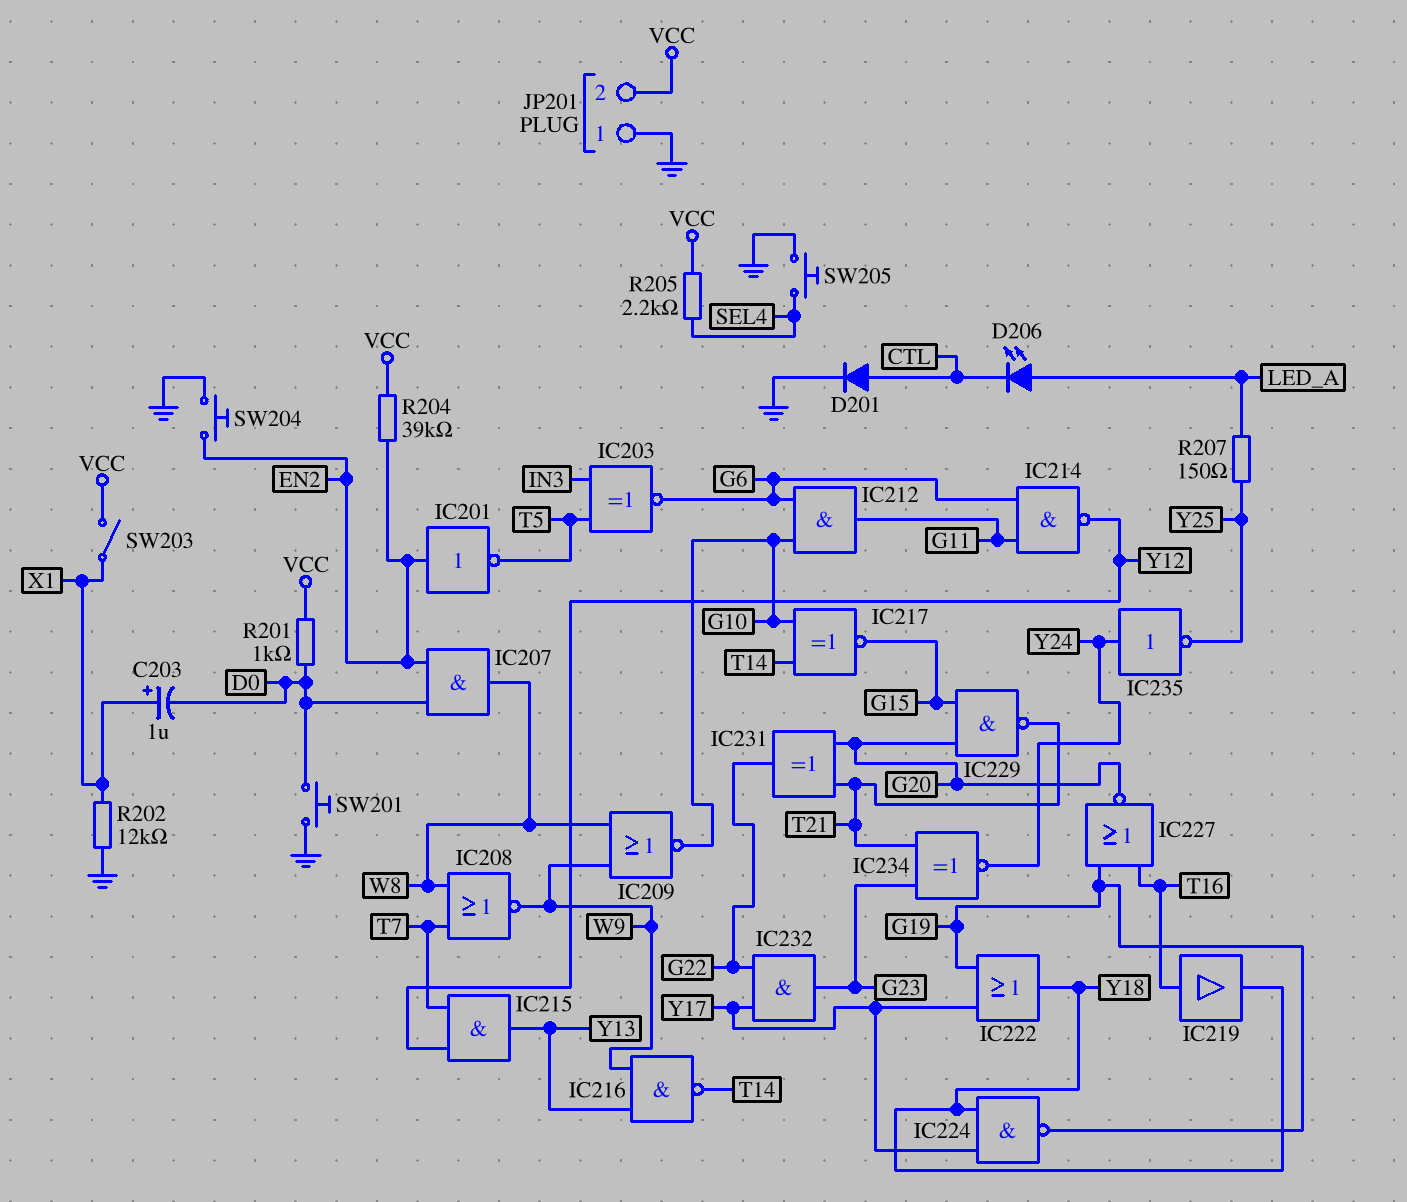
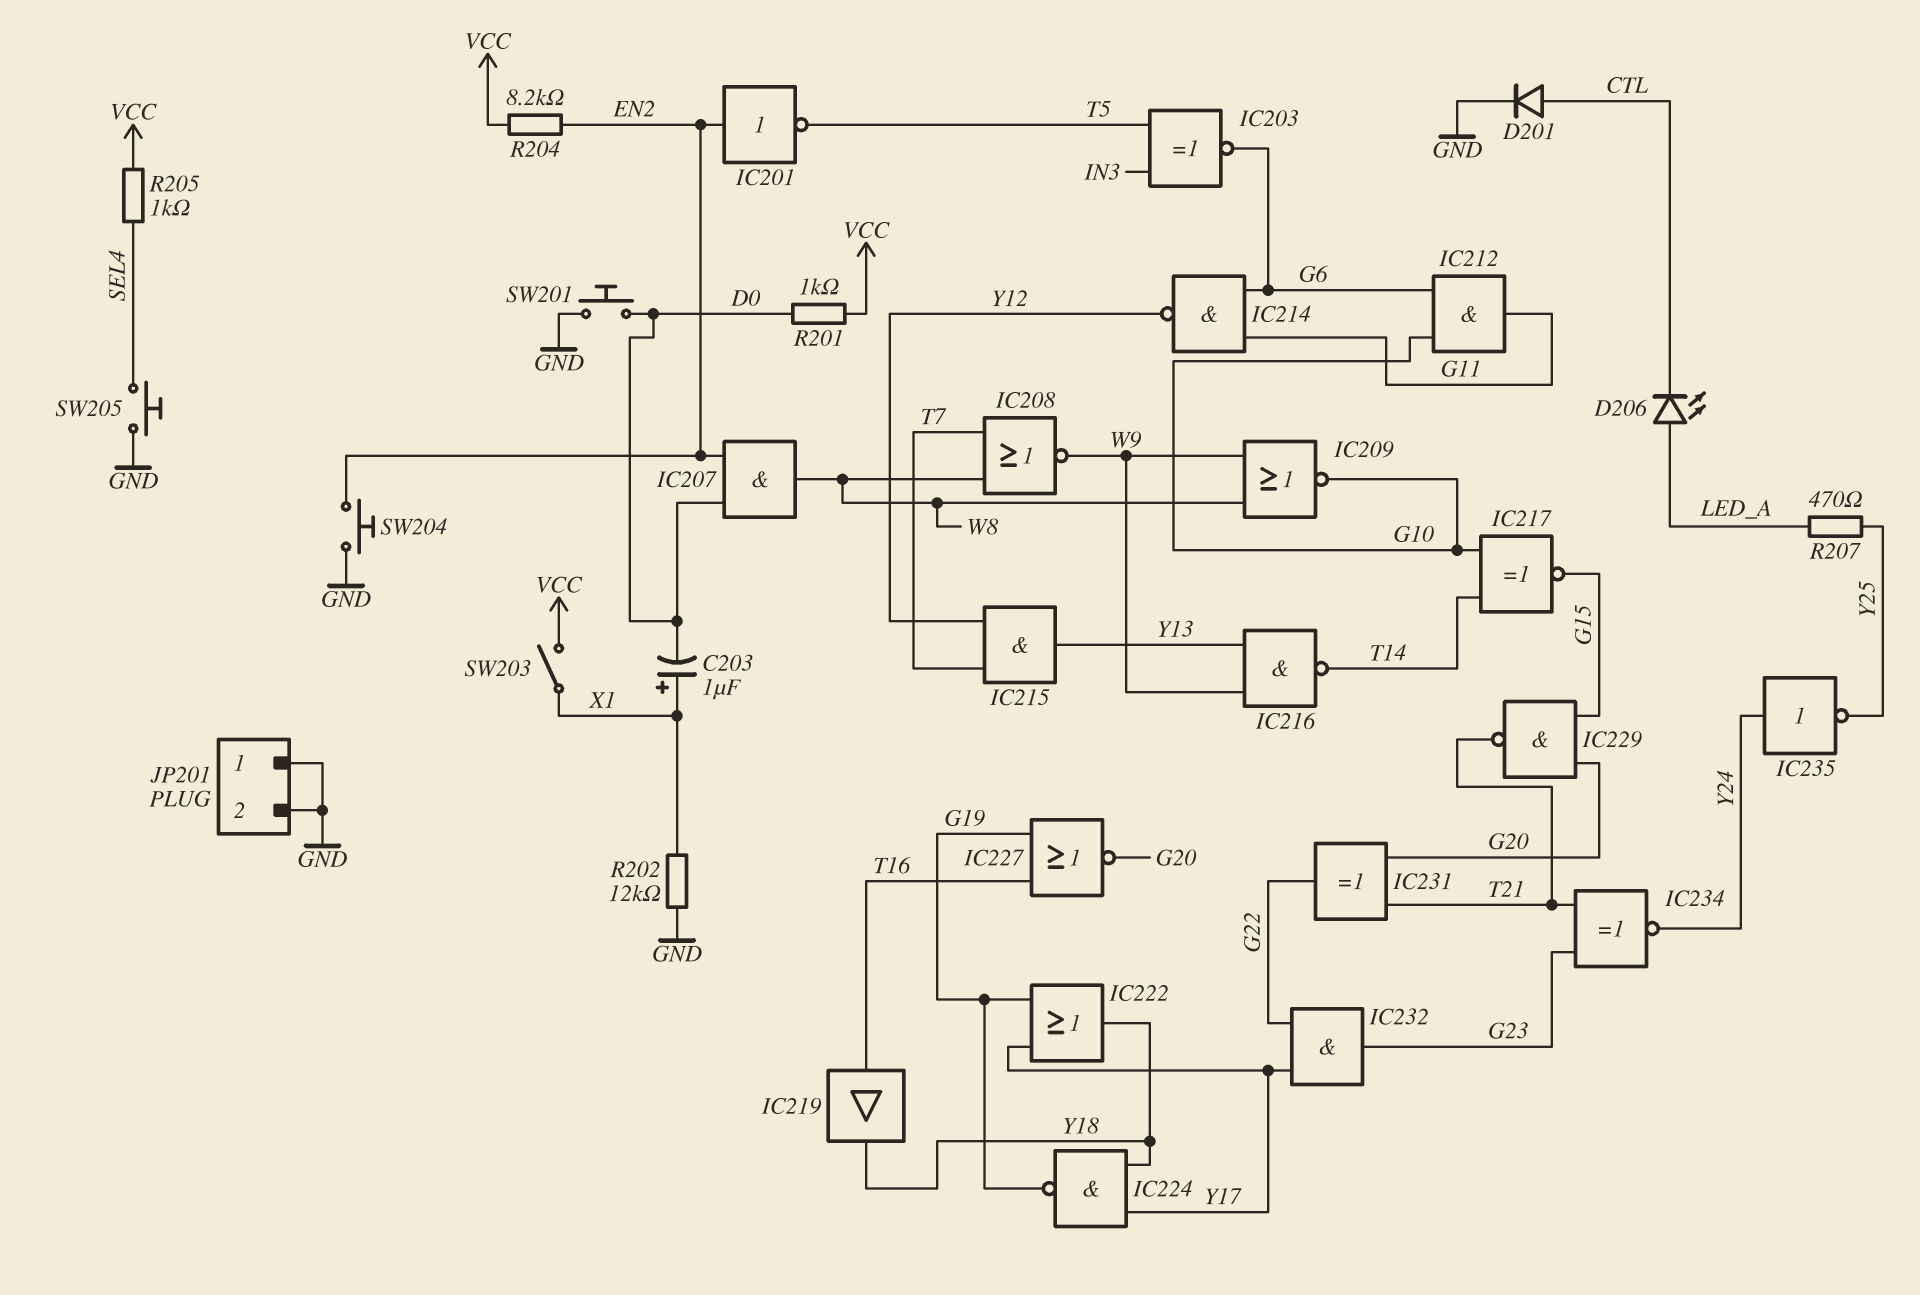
JP201 pin 2: VCC -> GND
R204: 39k (EN2, VCC) -> 8.2k (EN2, VCC)
R205: 2.2k (SEL4, VCC) -> 1k (SEL4, VCC)
R207: 150 (LED_A, Y25) -> 470 (LED_A, Y25)

